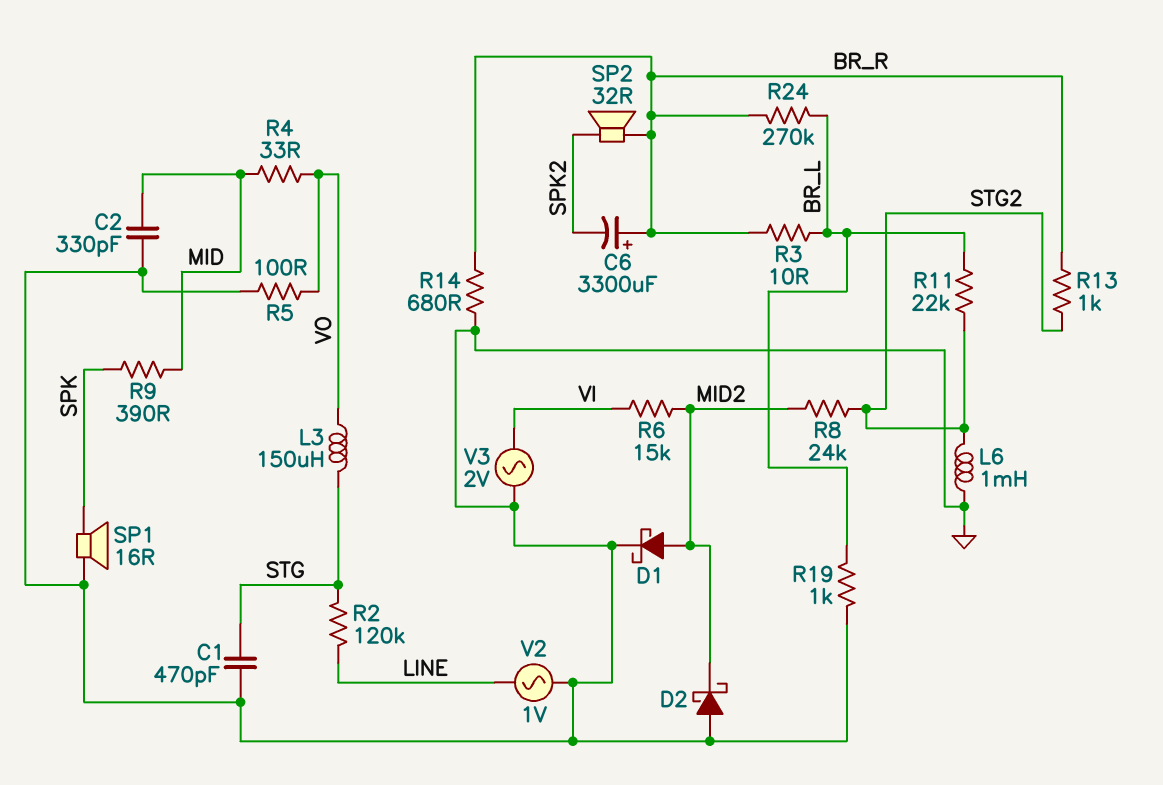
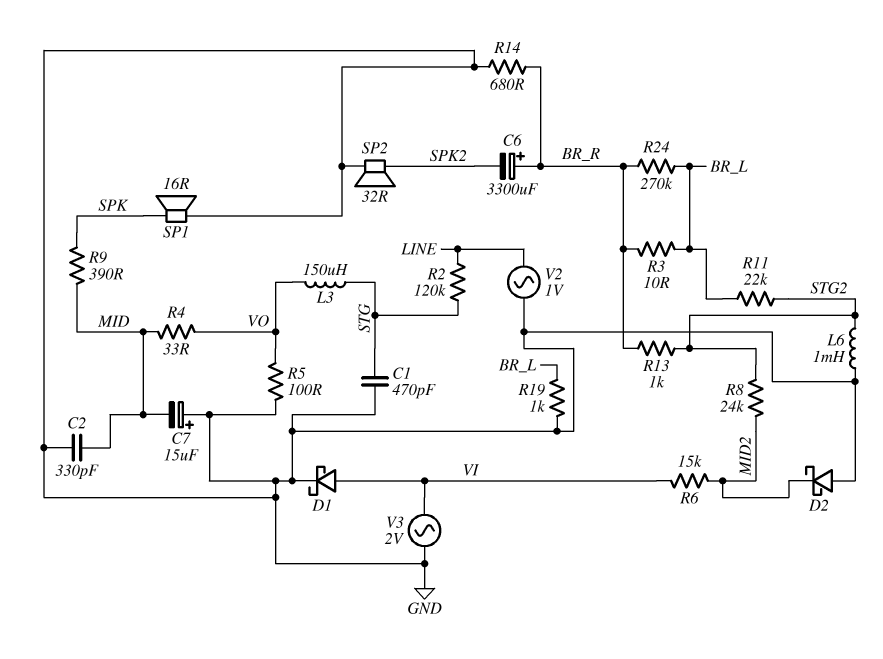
C7: none -> 15uF (plus GND, minus MID)
D1: schottky (A MID2, K GND) -> schottky (A VI, K GND)
SP2: speaker 32R (BR_R, SPK2) -> speaker 32R (GND, SPK2)

